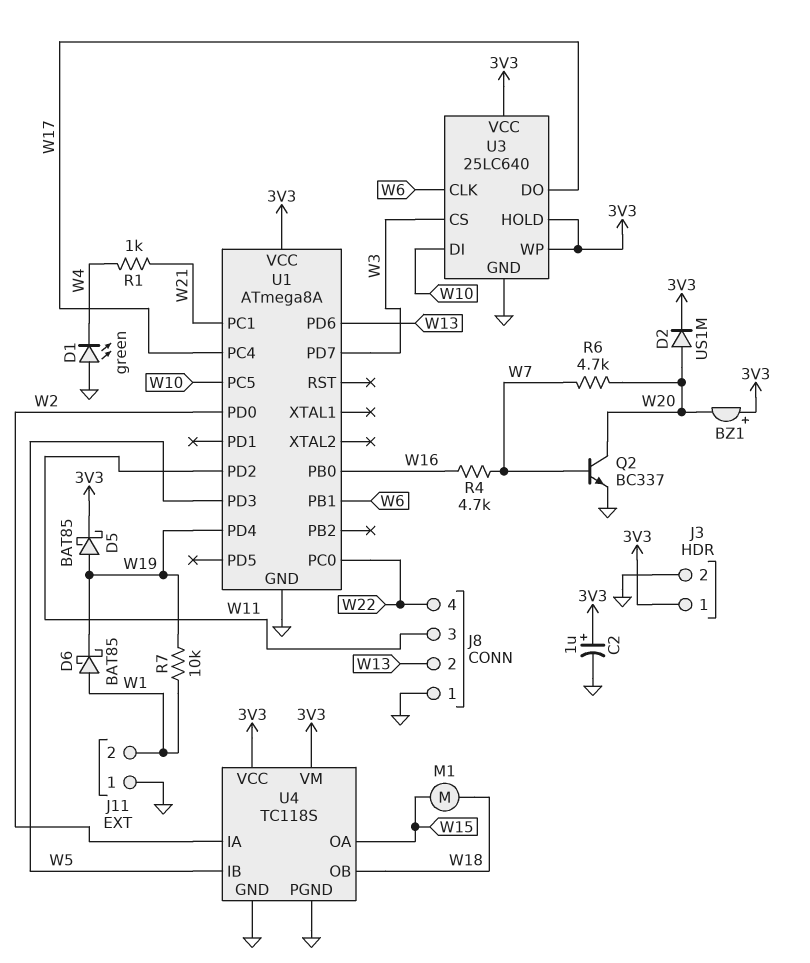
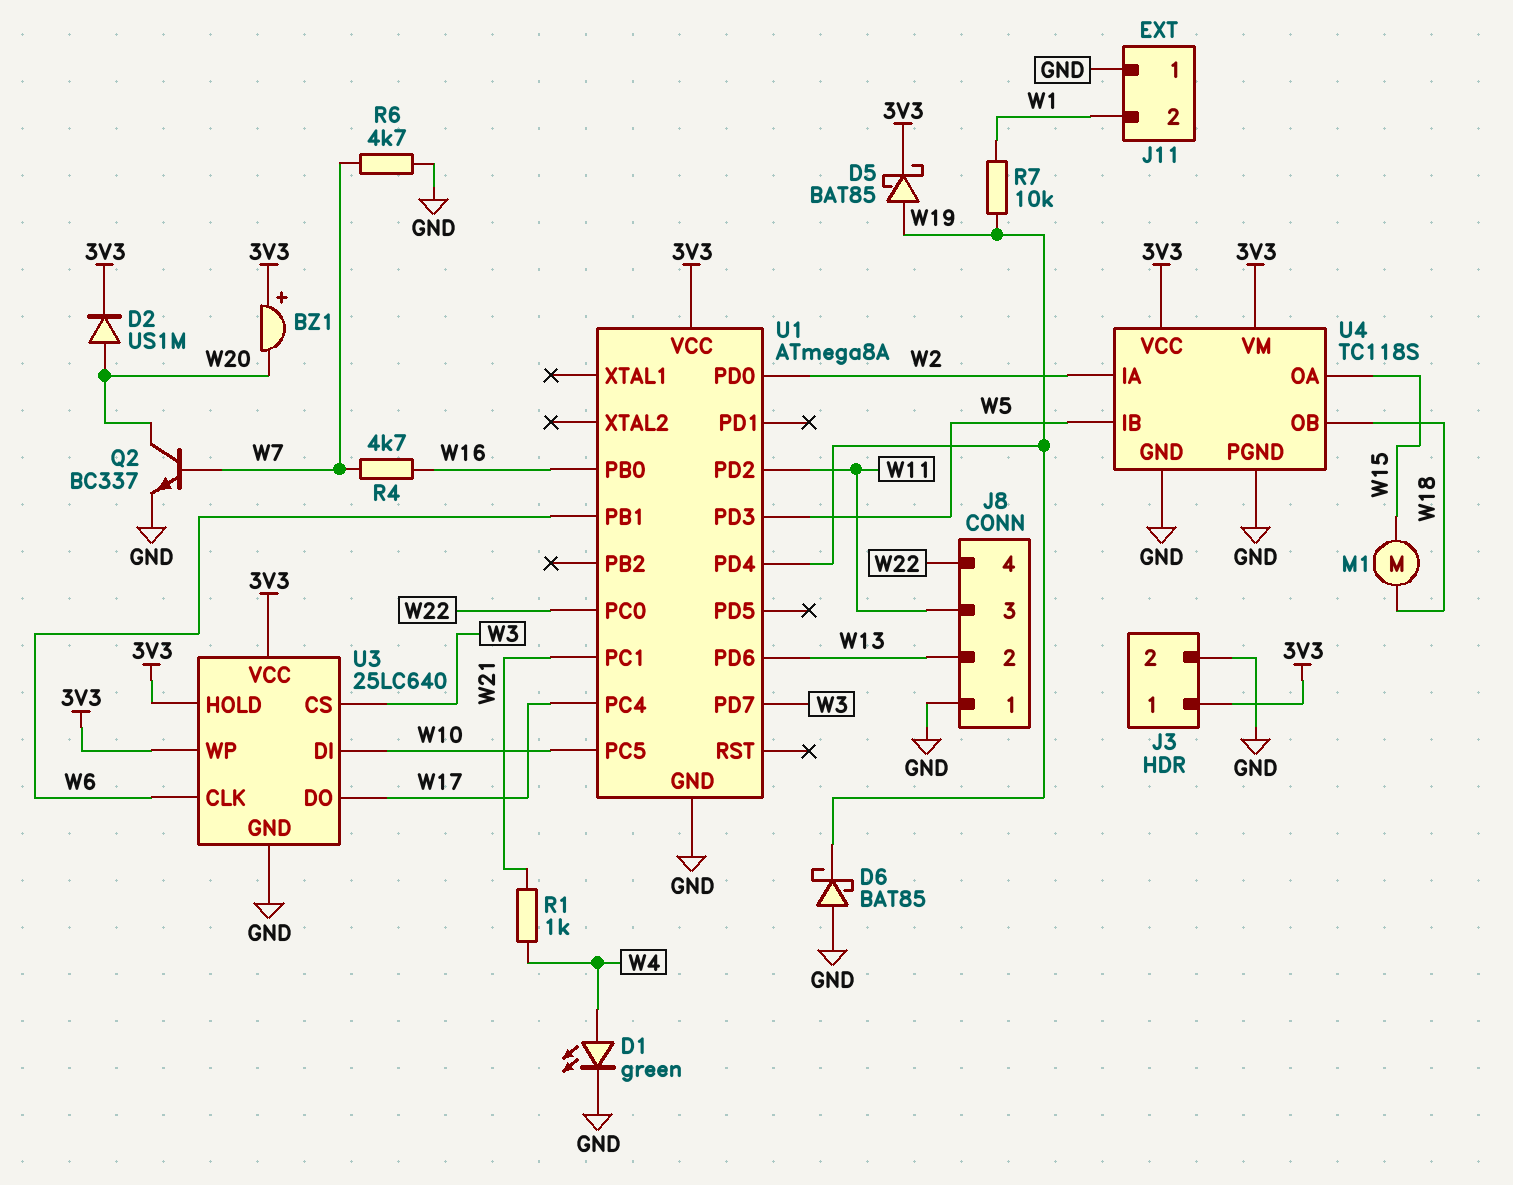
C2: 1uF (plus 3V3, minus GND) -> none
D1: LED green (A GND, K W4) -> LED green (A W4, K GND)
D6: schottky BAT85 (A W1, K W19) -> schottky BAT85 (A GND, K W19)
R6: 4.7k (W7, W20) -> 4.7k (GND, W7)

